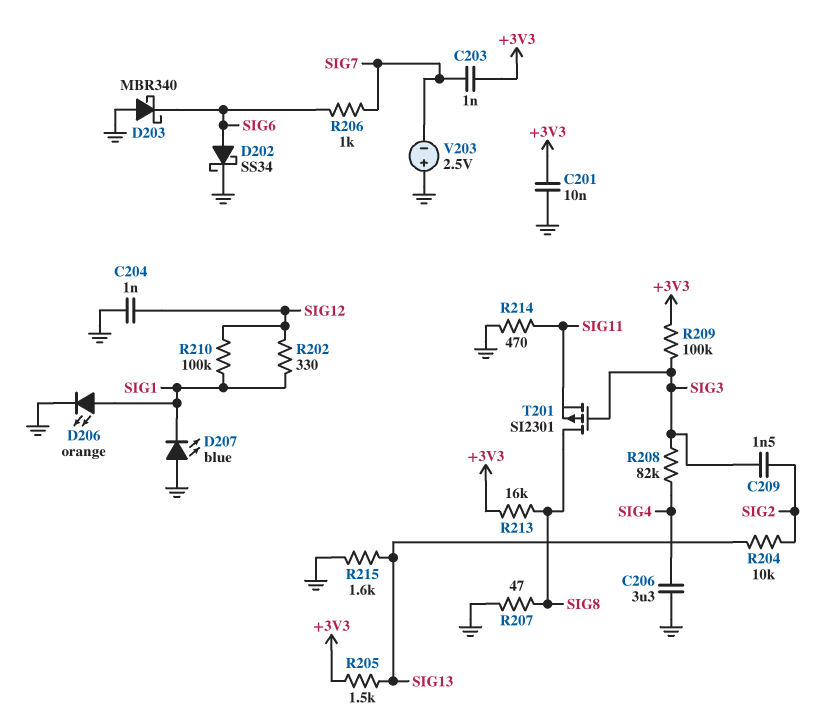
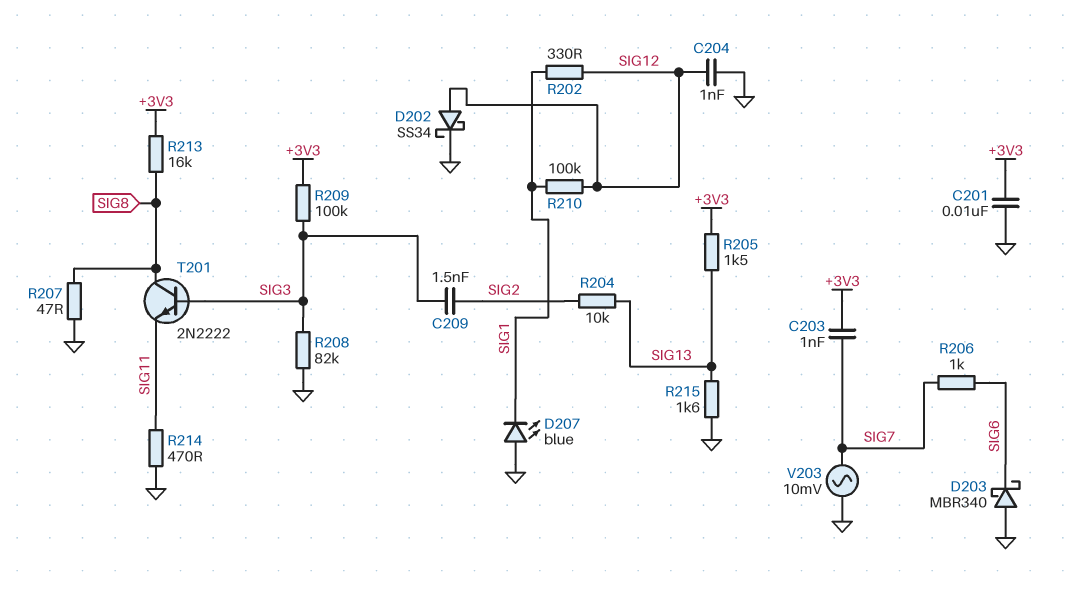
C206: 3.3uF (GND, SIG4) -> none
D202: schottky SS34 (A SIG6, K GND) -> schottky SS34 (A SIG12, K GND)
D206: LED orange (A SIG1, K GND) -> none
R208: 82k (SIG3, SIG4) -> 82k (GND, SIG3)
T201: PMOS SI2301 (G SIG3, D SIG8, S SIG11) -> NPN 2N2222 (B SIG3, C SIG8, E SIG11)
V203: 2.5V (plus GND, minus SIG7) -> AC 10mV (GND, SIG7)

